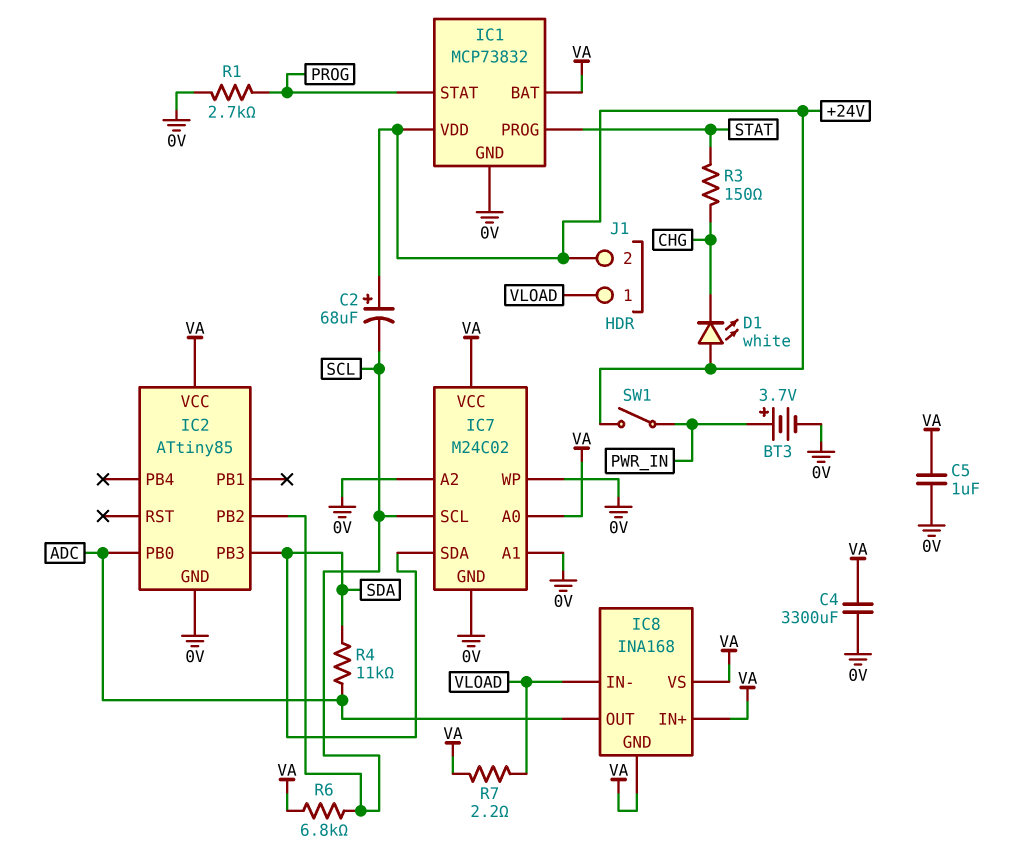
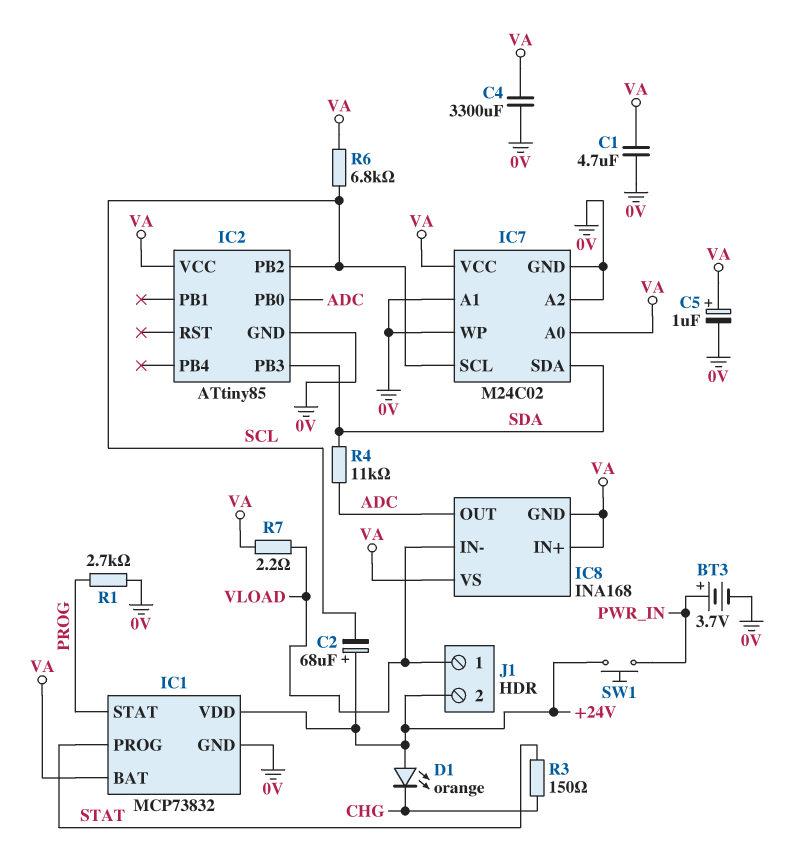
C1: none -> 4.7uF (0V, VA)
C5: 1uF (0V, VA) -> 1uF (plus VA, minus 0V)
D1: LED white (A +24V, K CHG) -> LED orange (A +24V, K CHG)
SW1: switch (+24V, PWR_IN) -> button (+24V, PWR_IN)

